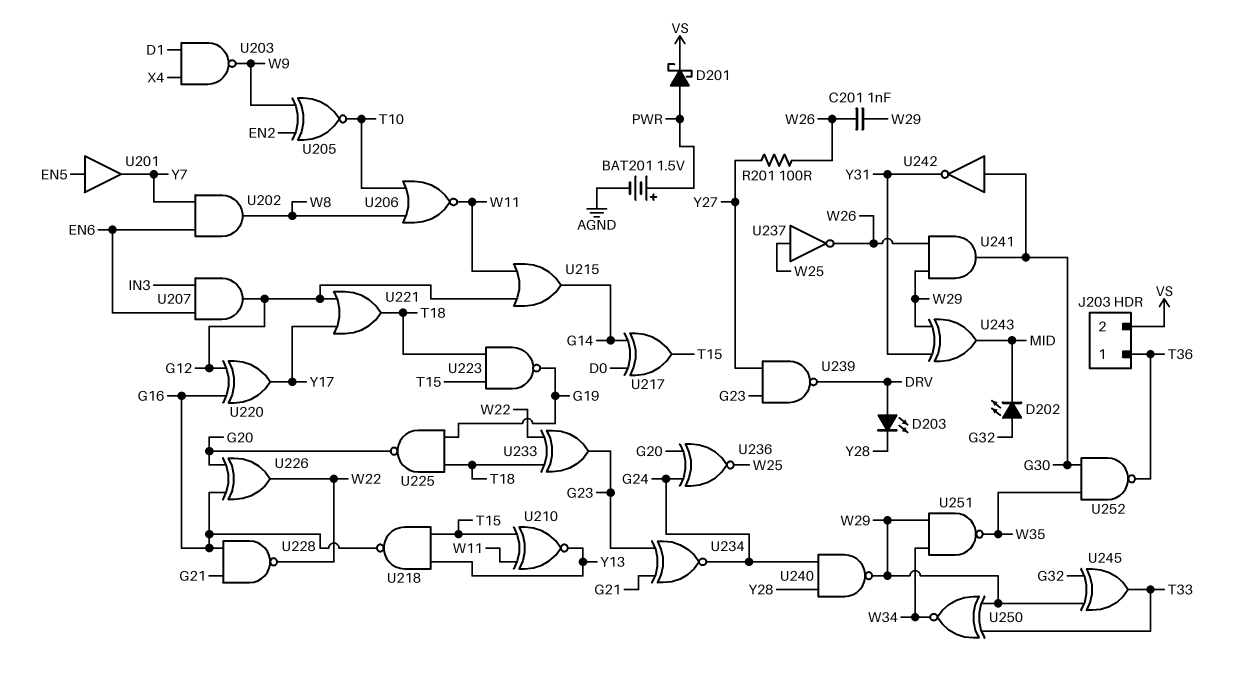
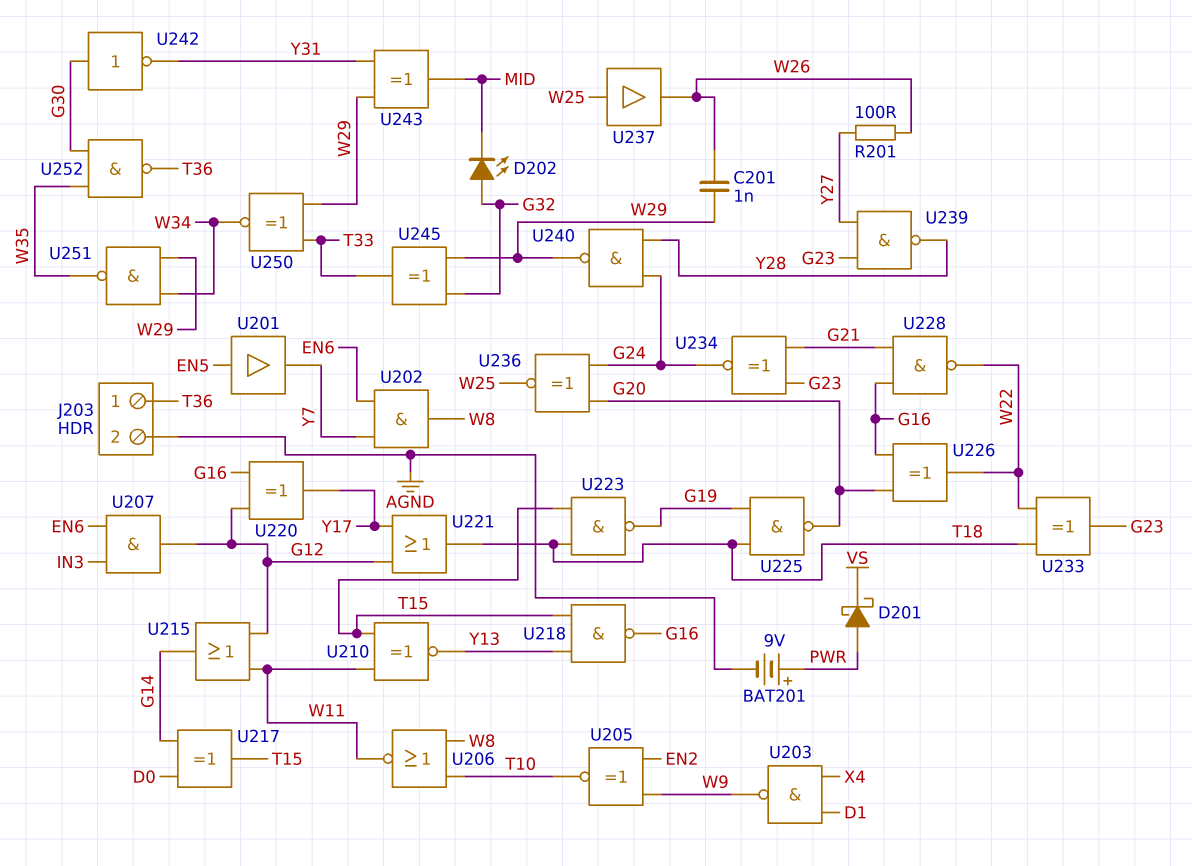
BAT201: 1.5V (plus PWR, minus AGND) -> 9V (plus PWR, minus AGND)
D203: LED (A DRV, K Y28) -> none
J203 pin 2: VS -> AGND
U237: NOT (in W25, out W26) -> buffer (in W25, out W26)
U239: NAND (in G23, in Y27, out DRV) -> NAND (in G23, in Y27, out Y28)
U241: AND (in W26, in W29, out G30) -> none

